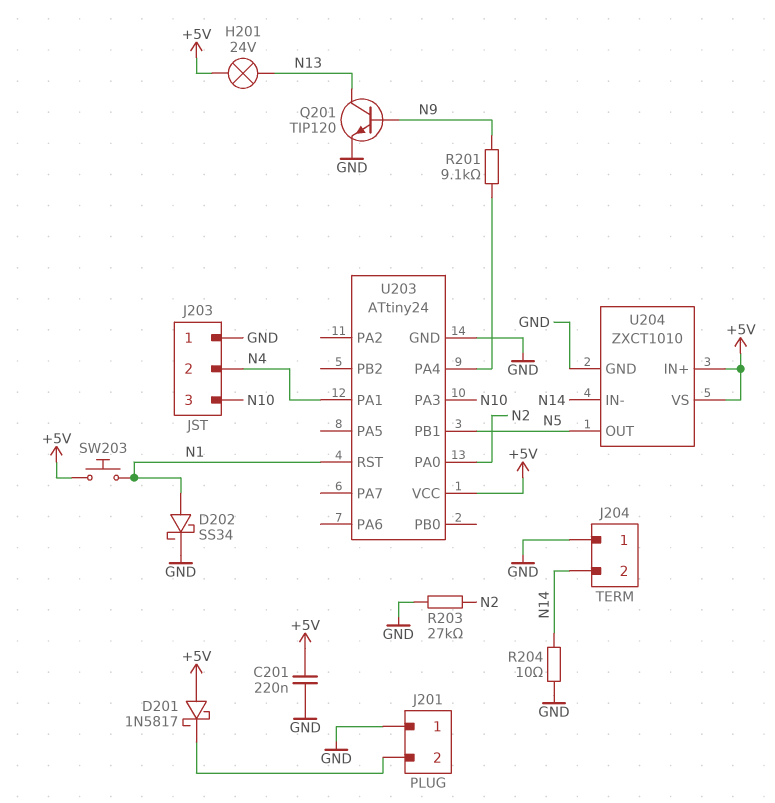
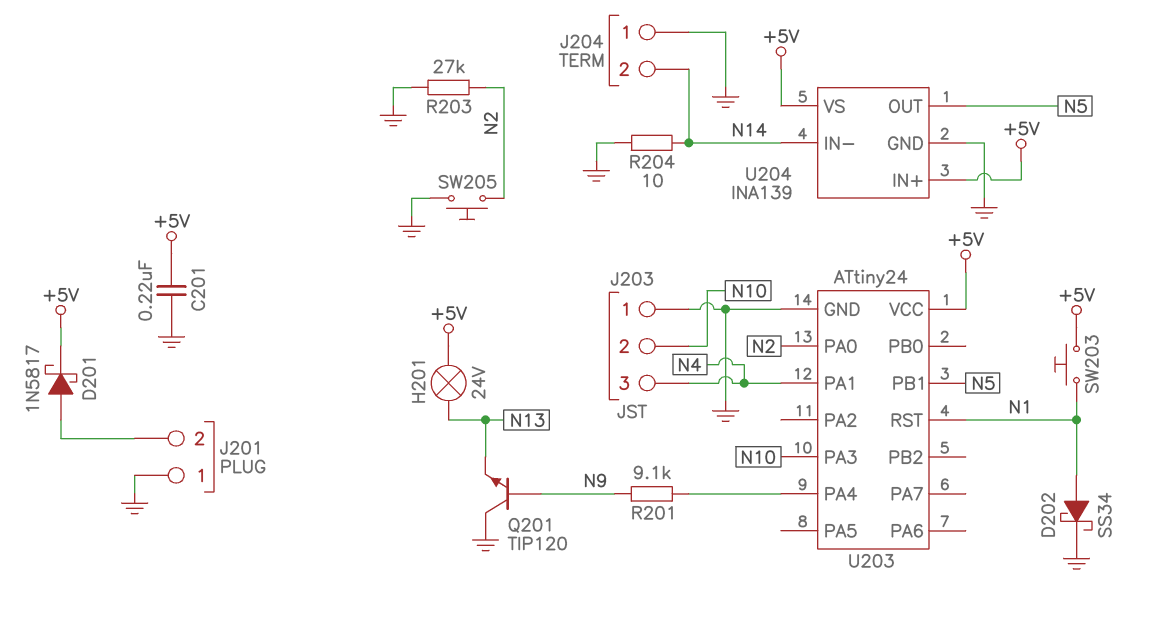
D201: schottky 1N5817 (A +5V, K J201/2) -> schottky 1N5817 (A J201/2, K +5V)
J203 pin 2: N4 -> N10
J203 pin 3: N10 -> N4
Q201: NPN TIP120 (B N9, C N13, E GND) -> NPN TIP120 (B N9, C GND, E N13)
SW205: none -> button (GND, N2)
U204: ZXCT1010 -> INA139

